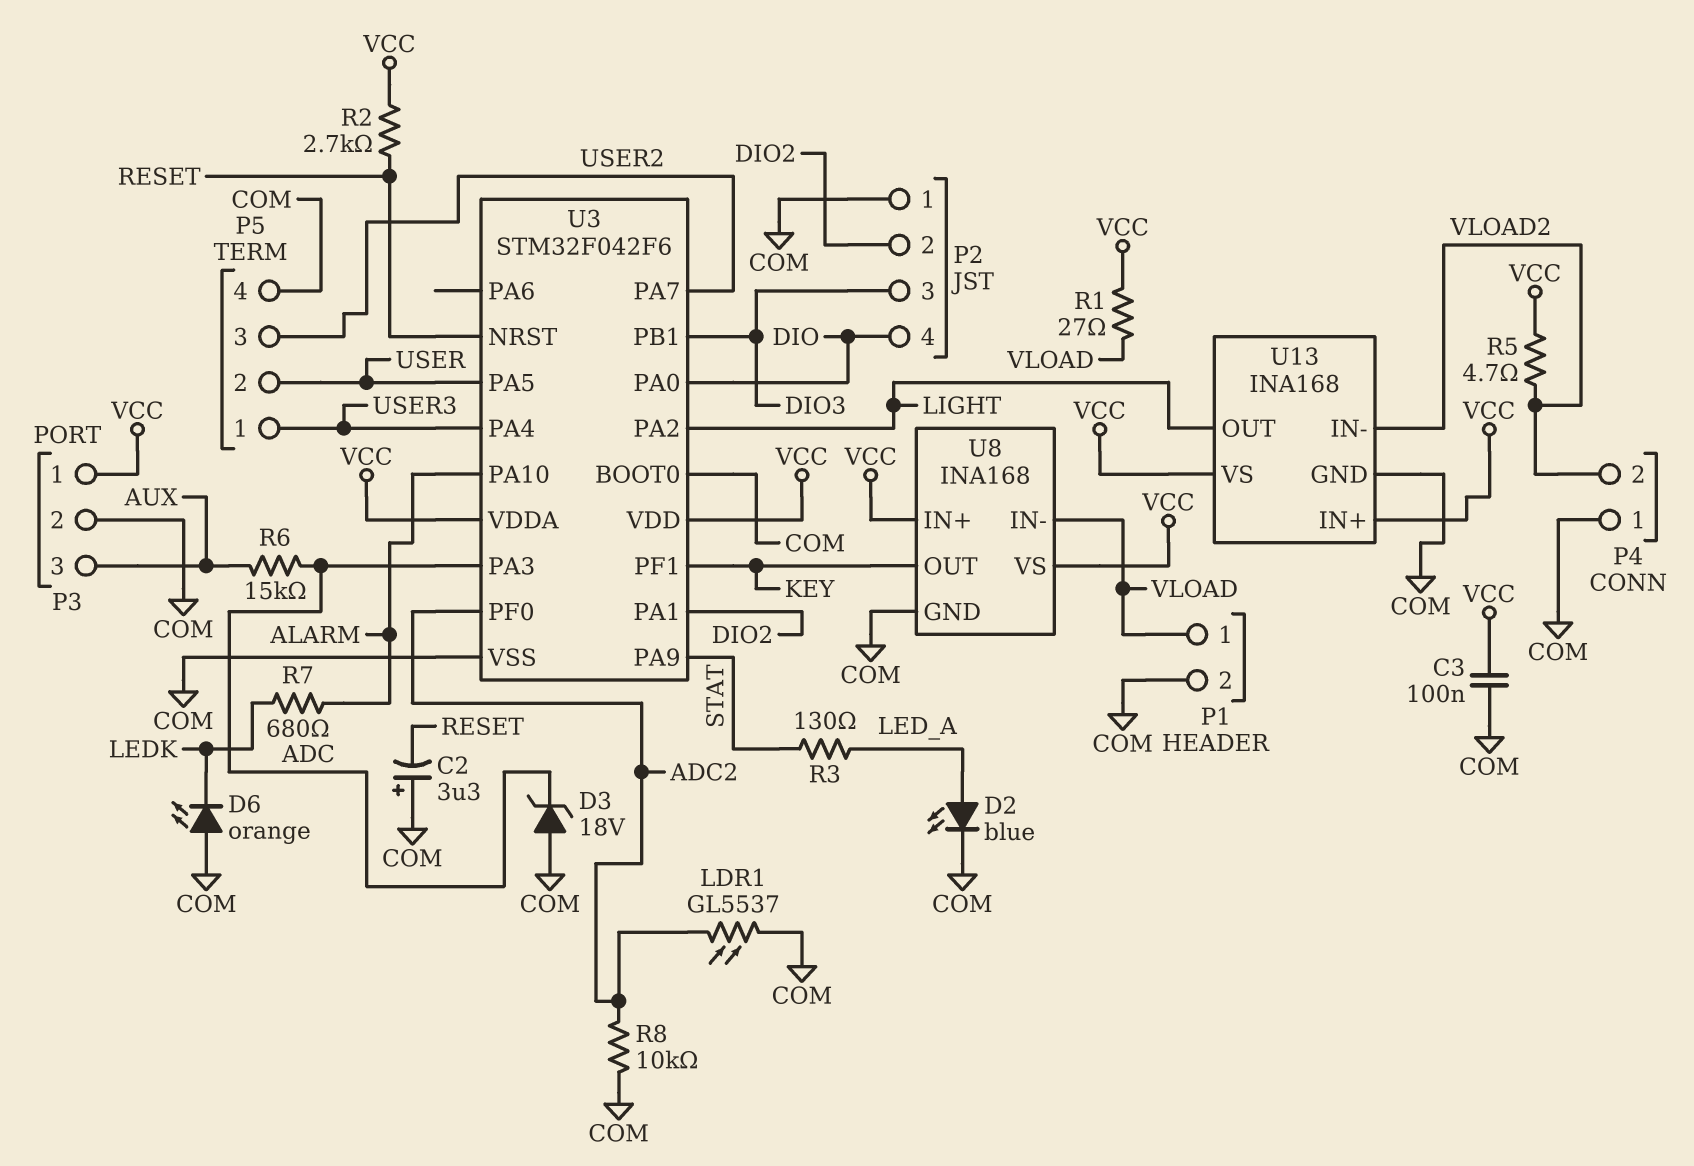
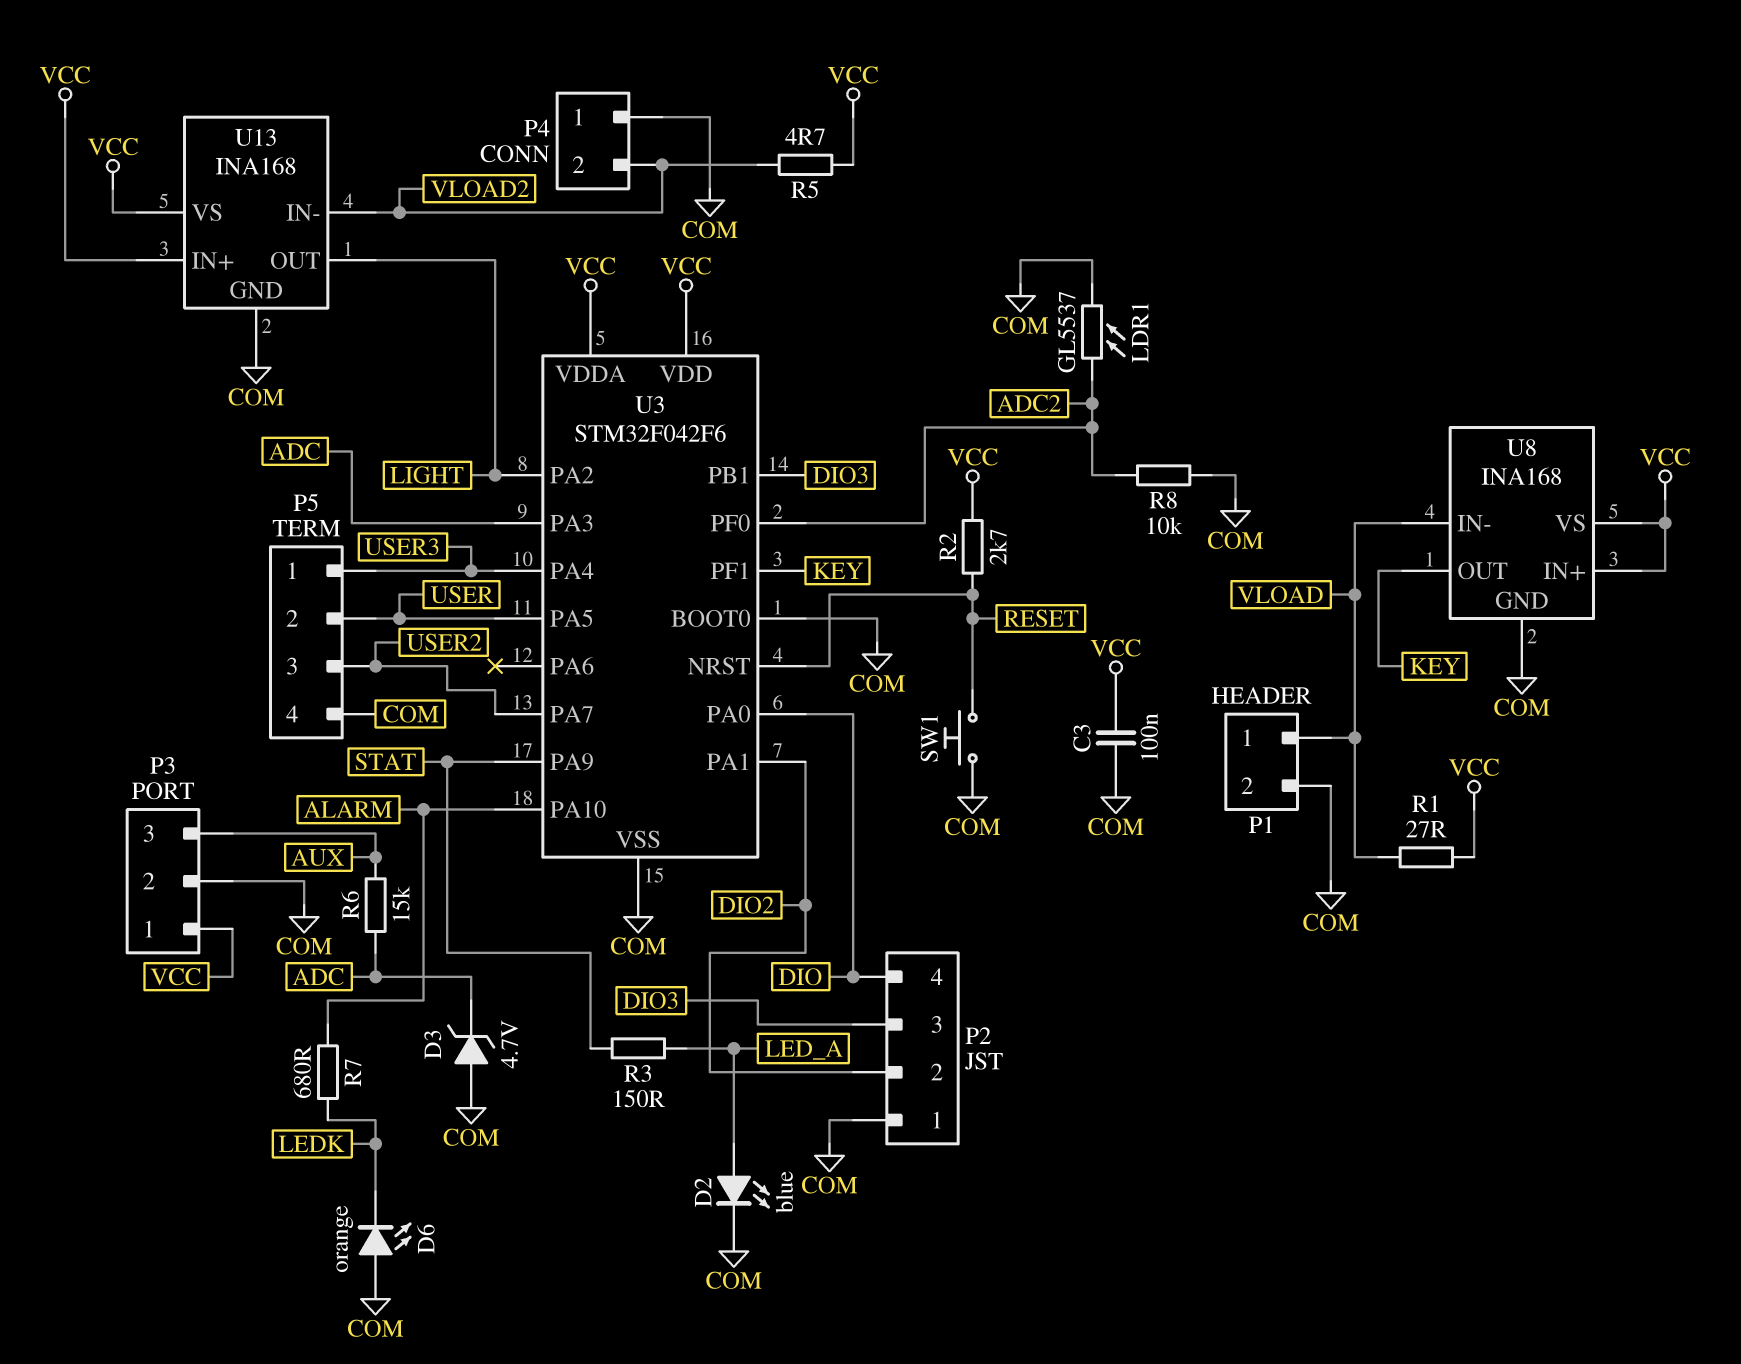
C2: 3.3uF (plus COM, minus RESET) -> none
D3: zener 18V (A COM, K ADC) -> zener 4.7V (A COM, K ADC)
R3: 130 (LED_A, STAT) -> 150 (LED_A, STAT)
SW1: none -> button (COM, RESET)

